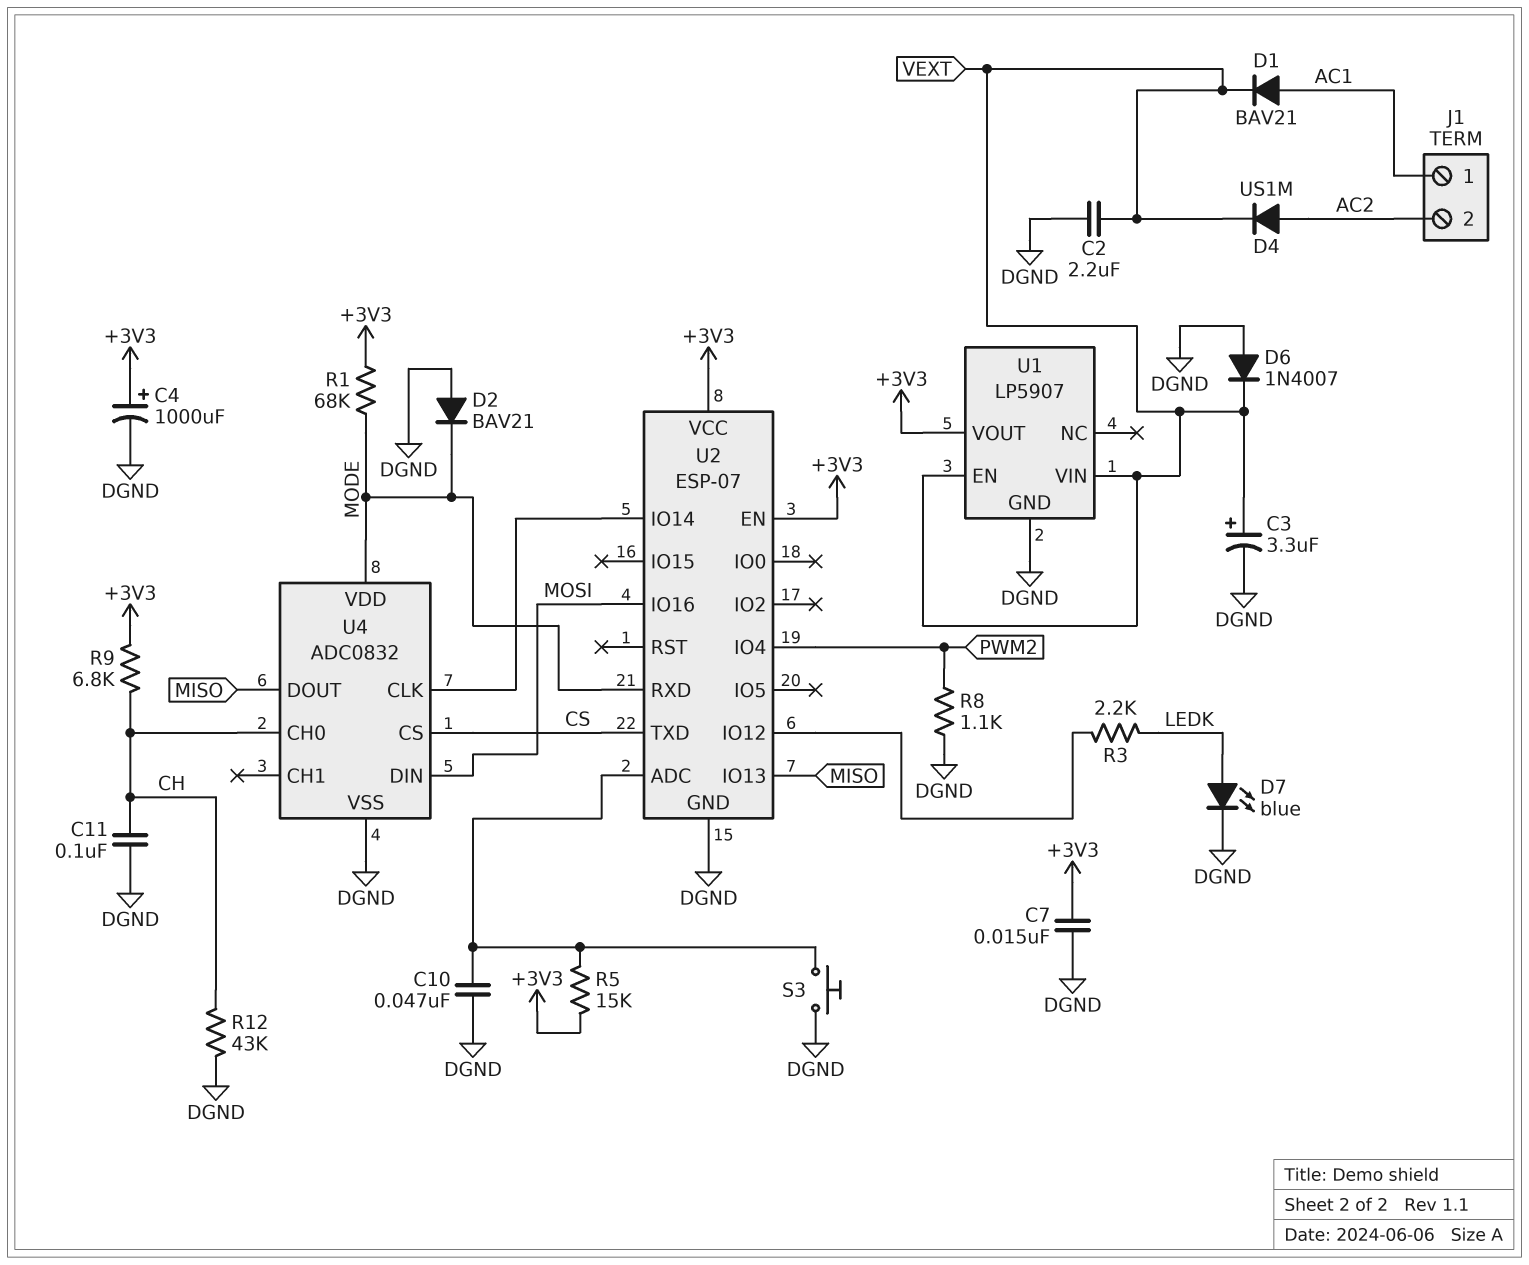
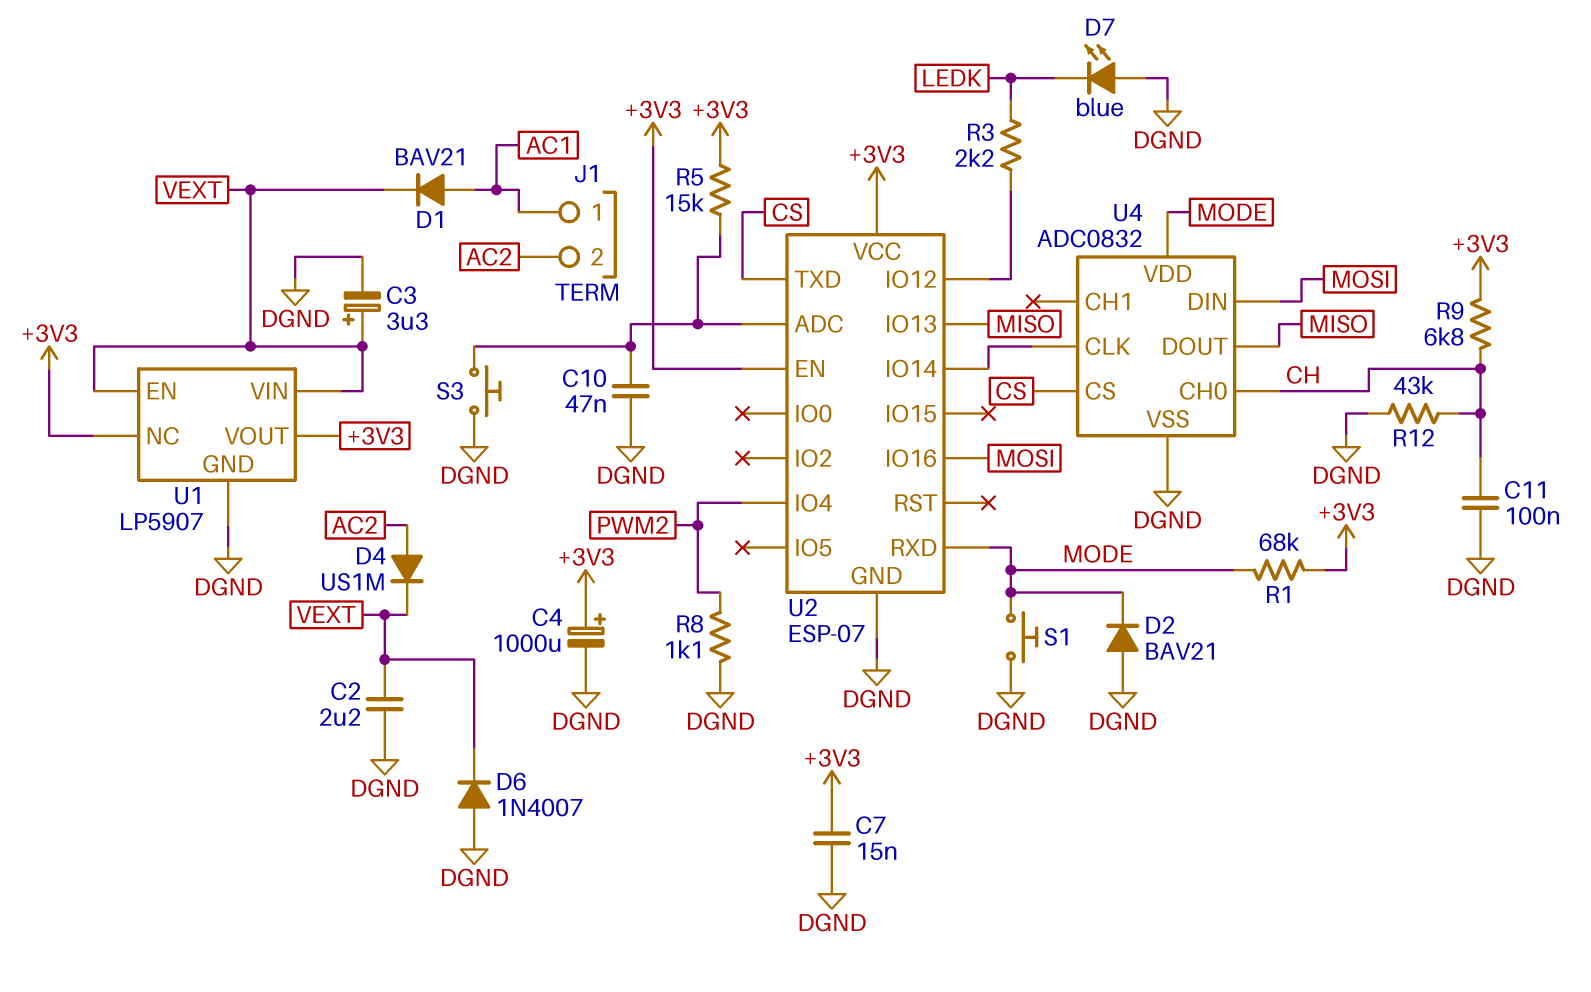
D7: LED blue (A LEDK, K DGND) -> LED blue (A DGND, K LEDK)
S1: none -> button (DGND, MODE)
U1 pin NC: none -> +3V3

